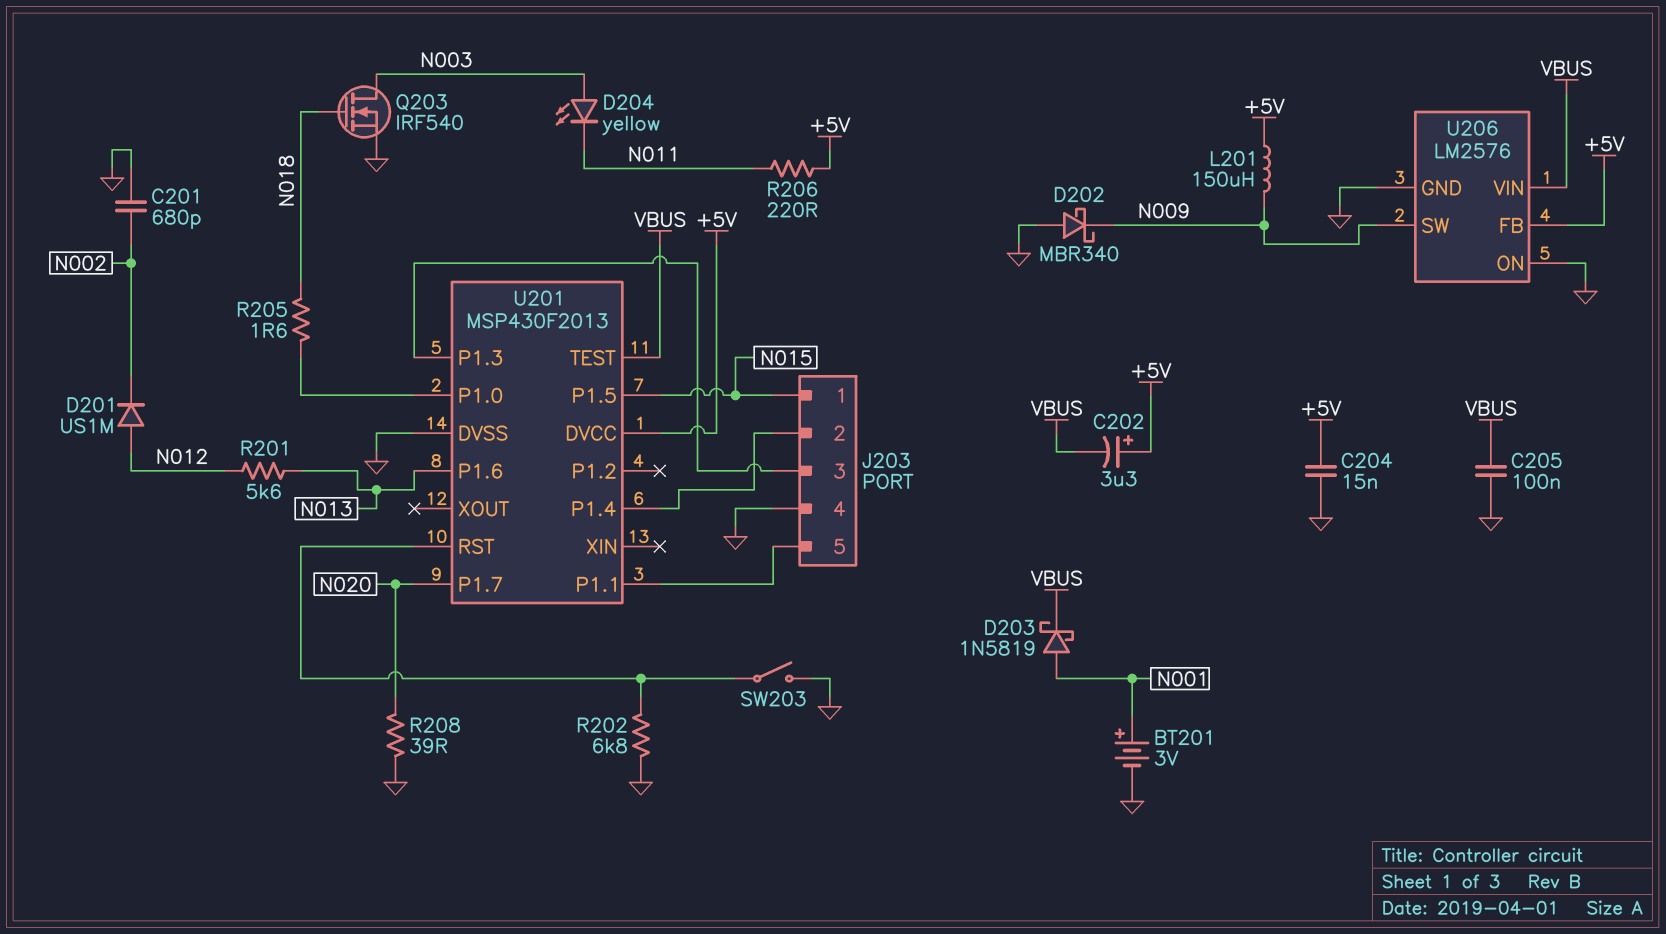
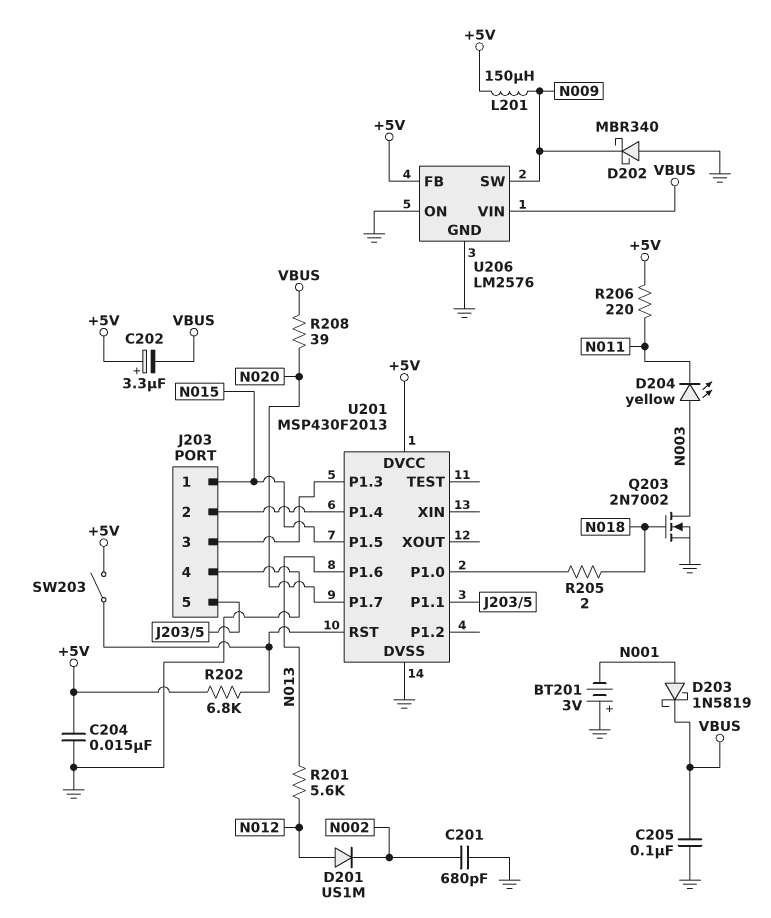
BT201: 3V (plus N001, minus GND) -> 3V (plus GND, minus N001)
Q203: NMOS IRF540 (G N018, D N003, S GND) -> NMOS 2N7002 (G N018, D N003, S GND)
R202: 6.8k (GND, U201/RST) -> 6.8k (+5V, U201/RST)
R205: 1.6 (N018, U201/P1.0) -> 2 (N018, U201/P1.0)
R208: 39 (GND, N020) -> 39 (N020, VBUS)
SW203: switch (GND, U201/RST) -> switch (+5V, U201/RST)
U201 pin TEST: VBUS -> none

